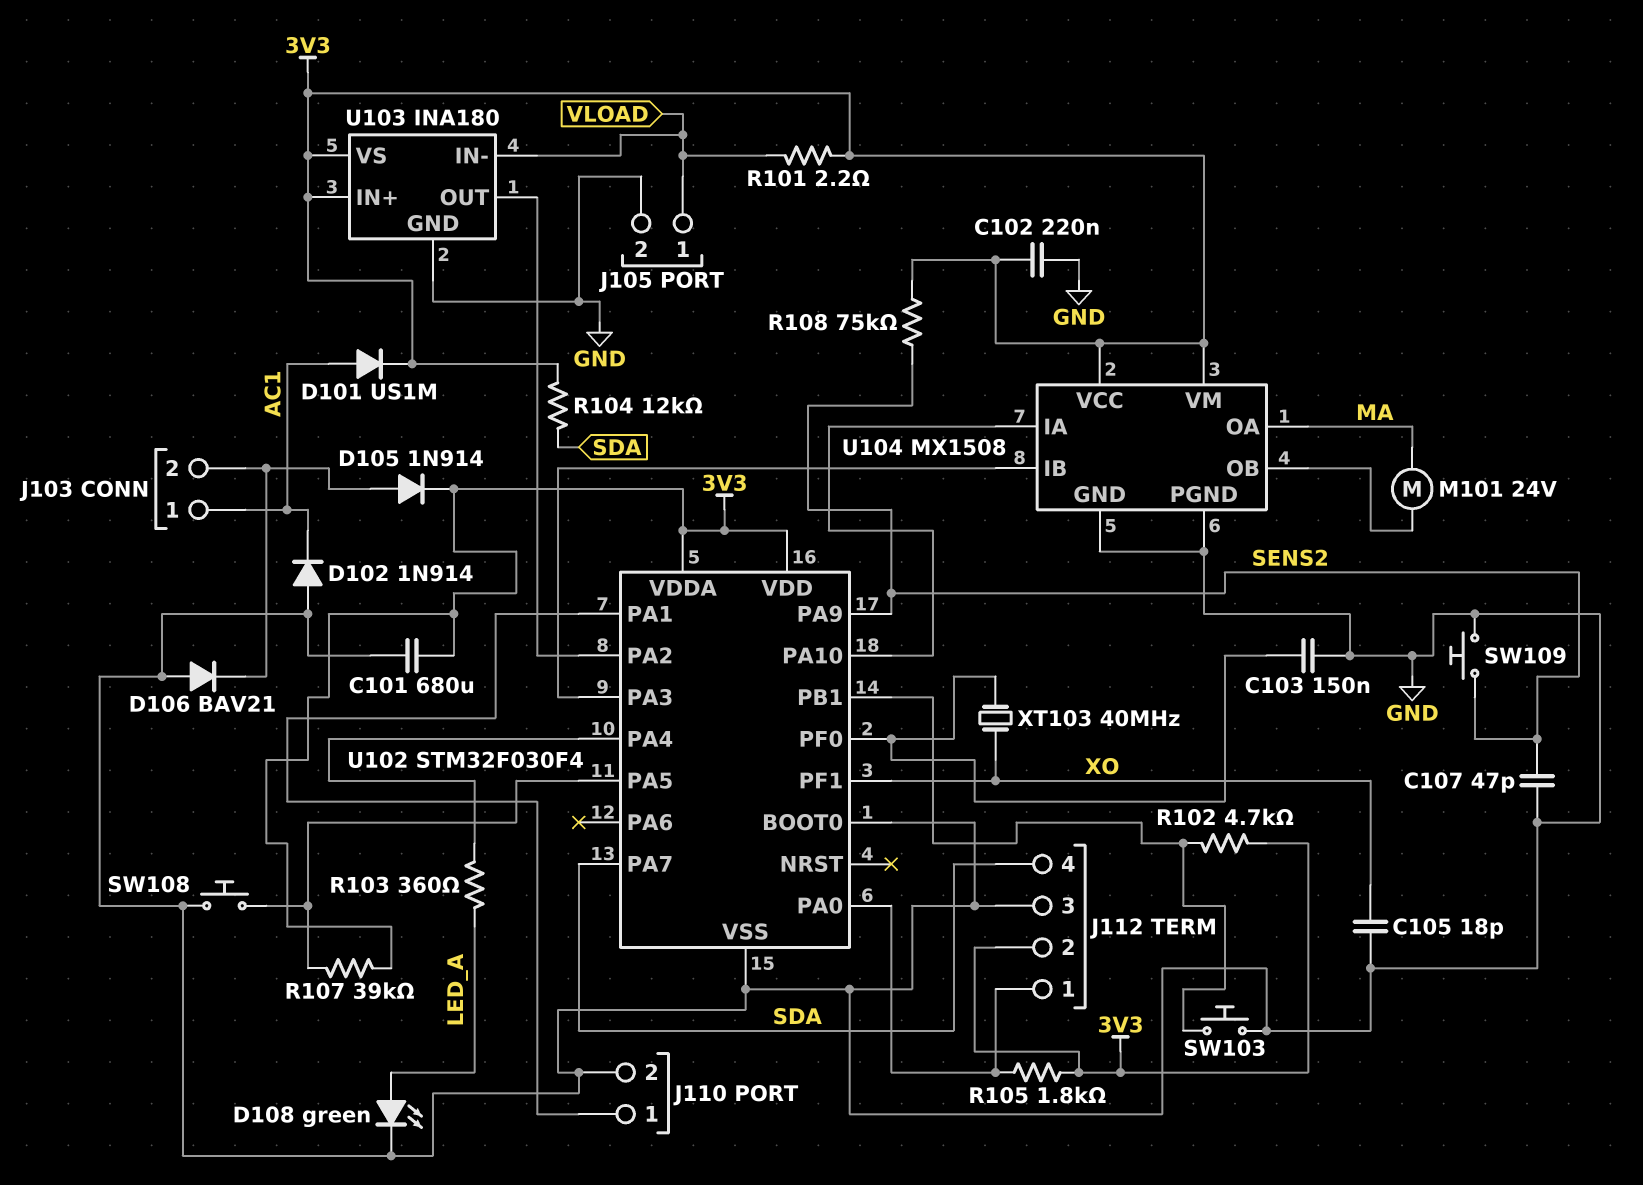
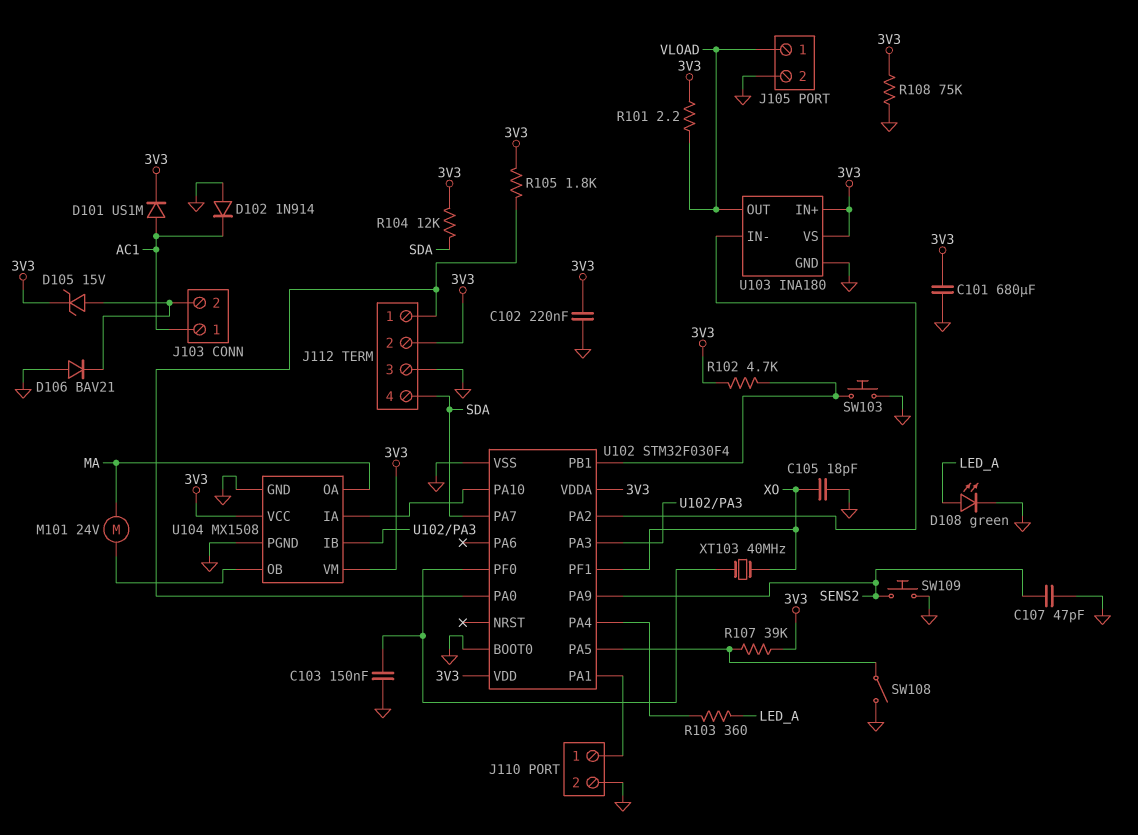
D105: diode 1N914 (A J103/2, K 3V3) -> zener 15V (A J103/2, K 3V3)
R108: 75k (3V3, SENS2) -> 75k (3V3, GND)
SW108: button (GND, U102/PA5) -> switch (GND, U102/PA5)
U103 pin IN-: VLOAD -> U102/PA2
U103 pin OUT: U102/PA2 -> VLOAD

